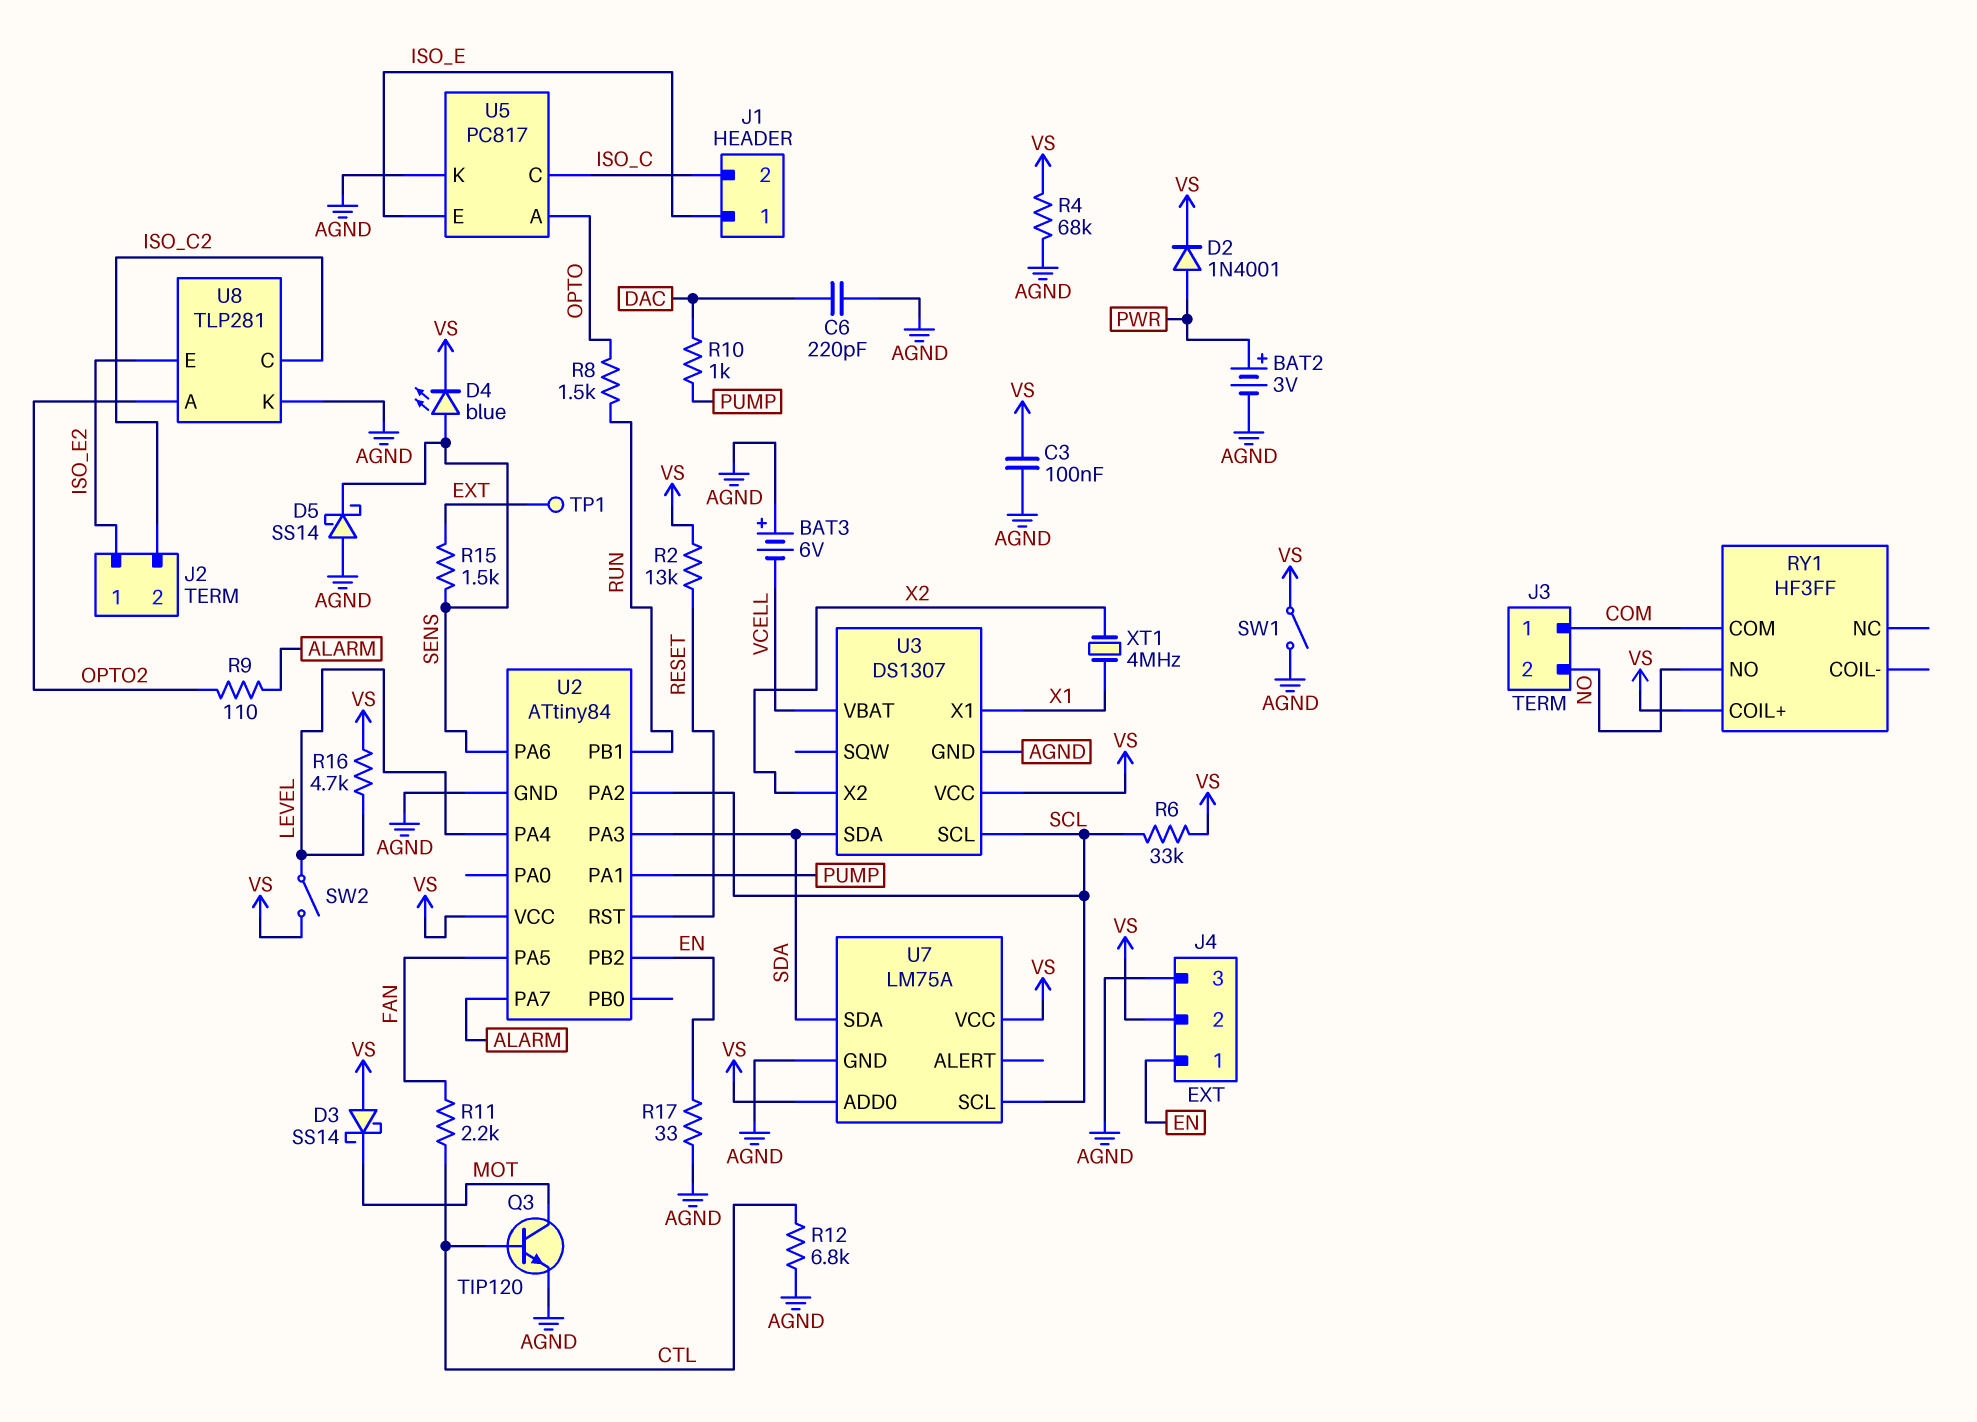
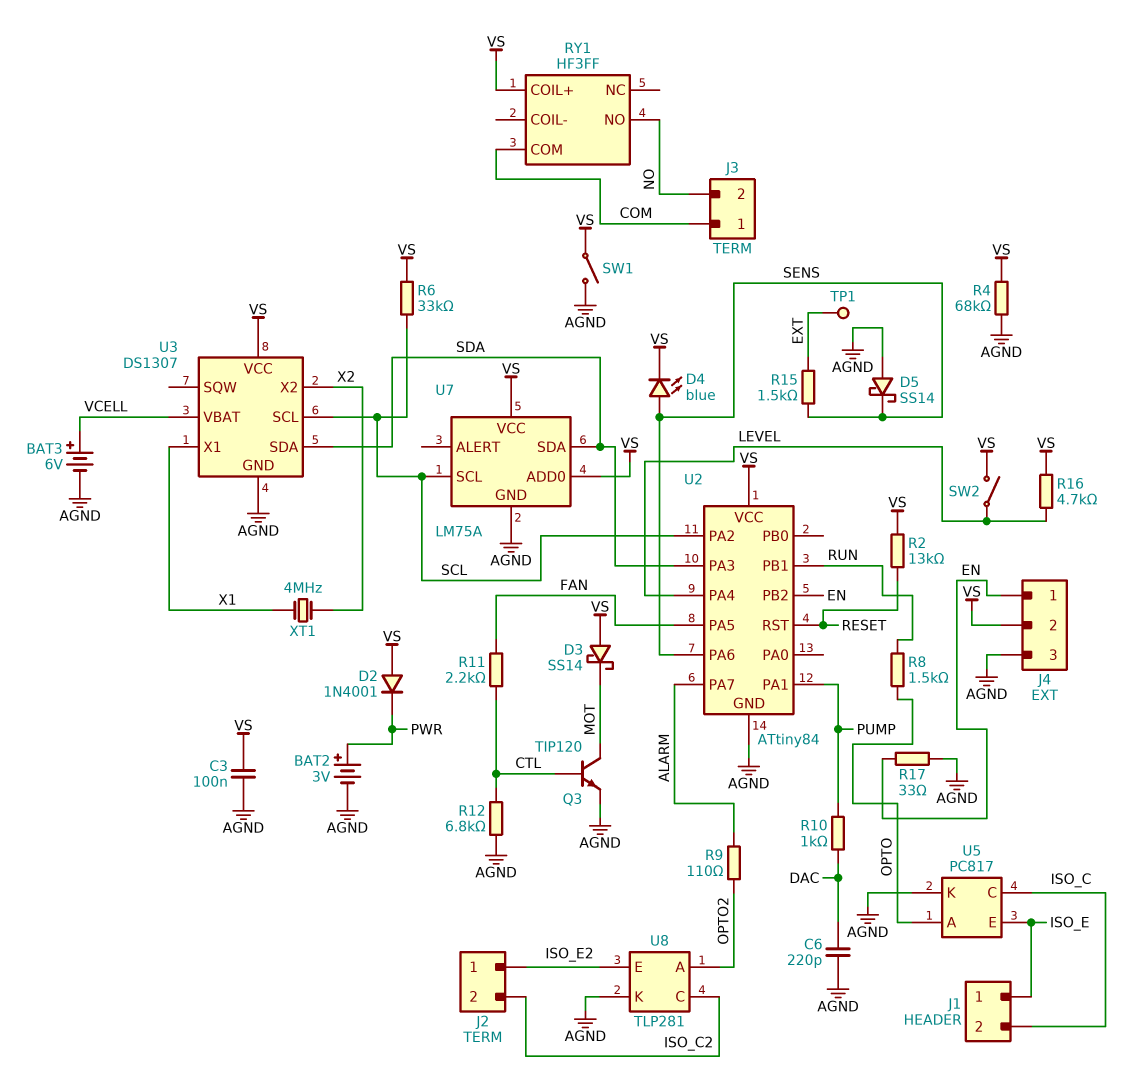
BAT3: 6V (plus AGND, minus VCELL) -> 6V (plus VCELL, minus AGND)
D2: diode 1N4001 (A PWR, K VS) -> diode 1N4001 (A VS, K PWR)

